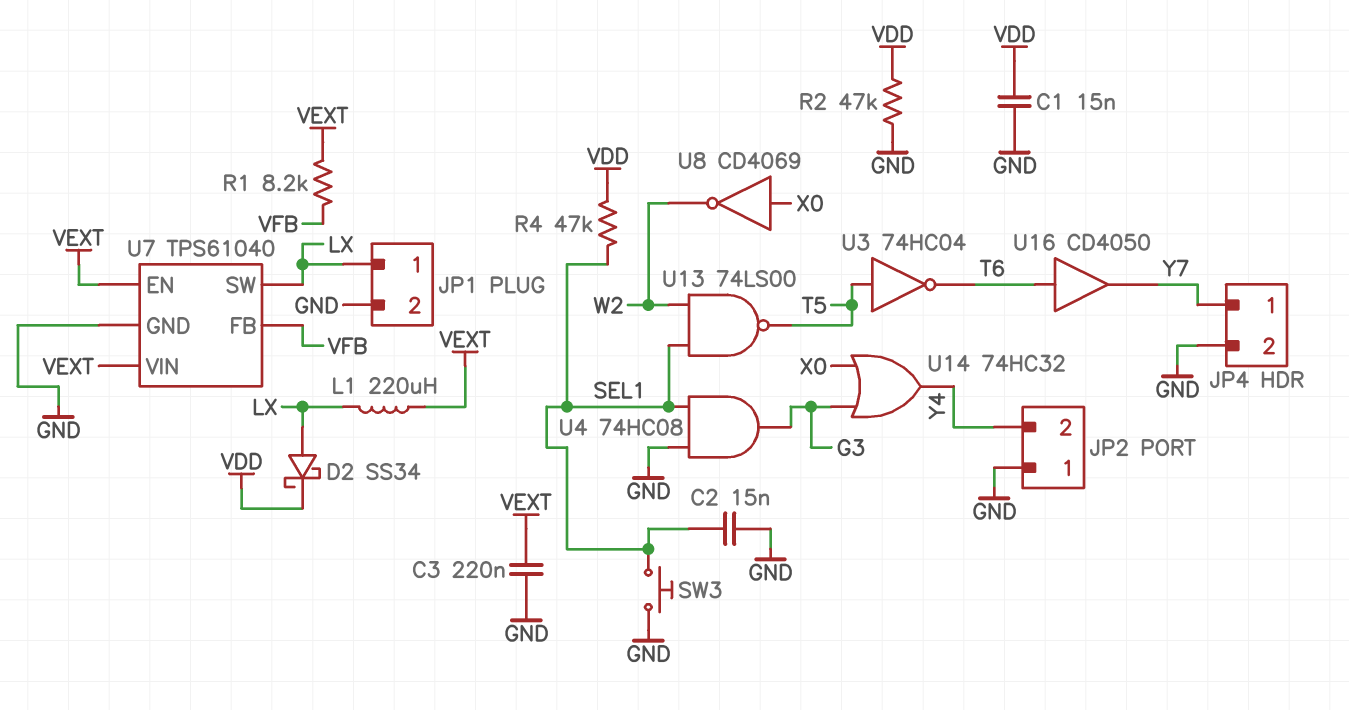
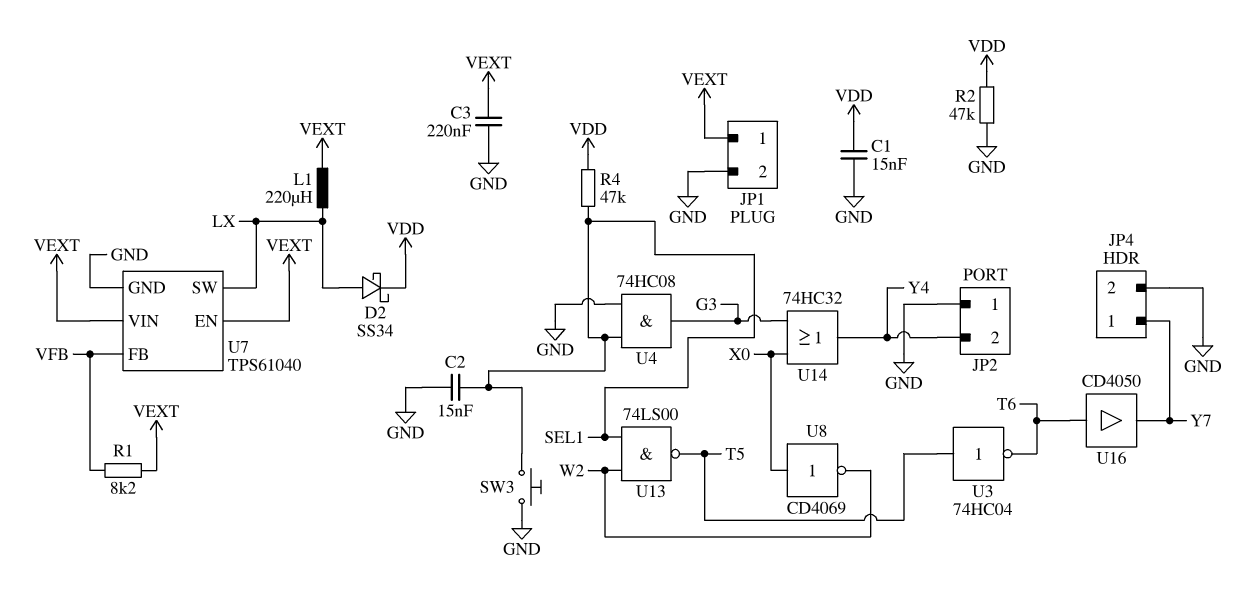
JP1 pin 1: LX -> VEXT

